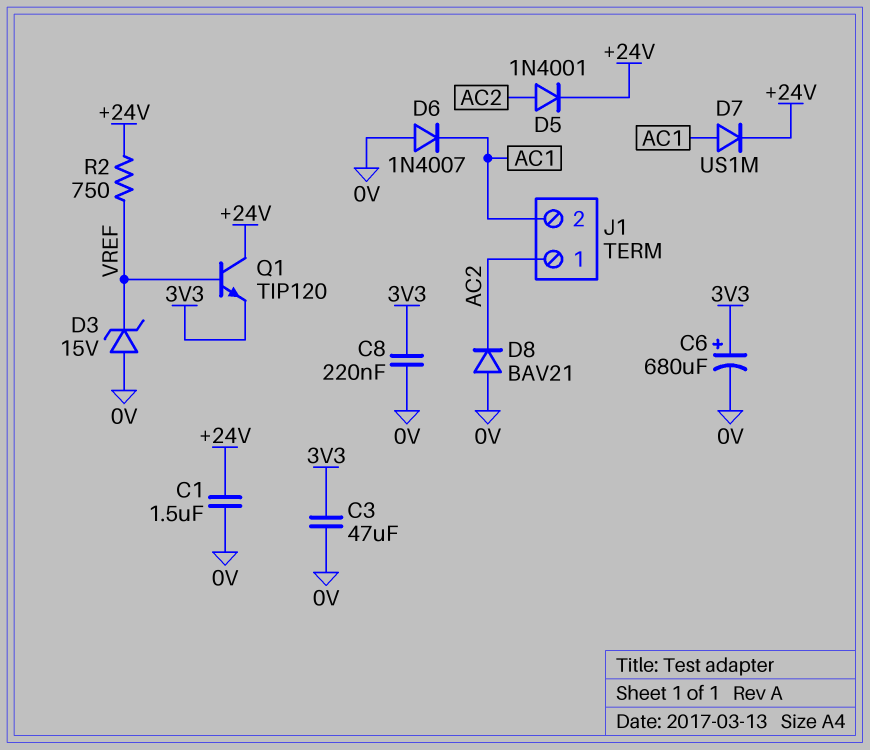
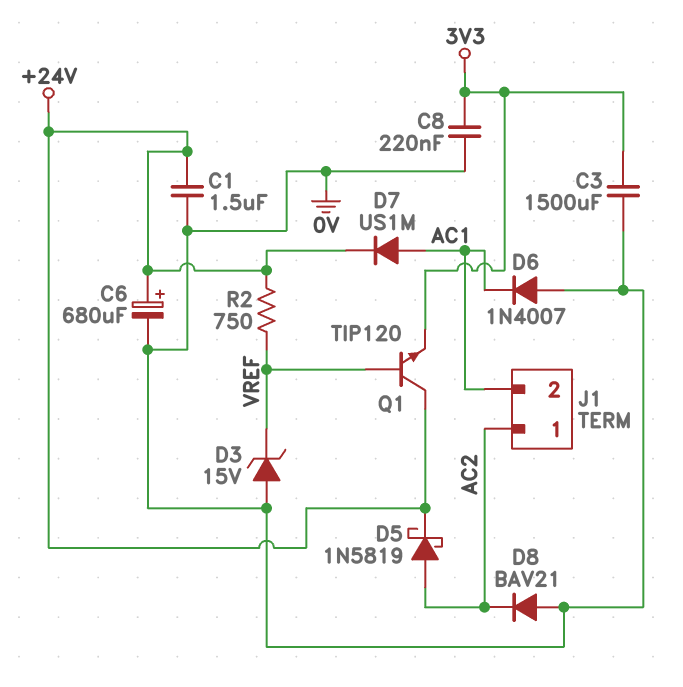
C3: 47uF (0V, 3V3) -> 1500uF (0V, 3V3)
C6: 680uF (plus 3V3, minus 0V) -> 680uF (plus +24V, minus 0V)
D5: diode 1N4001 (A AC2, K +24V) -> schottky 1N5819 (A AC2, K +24V)

